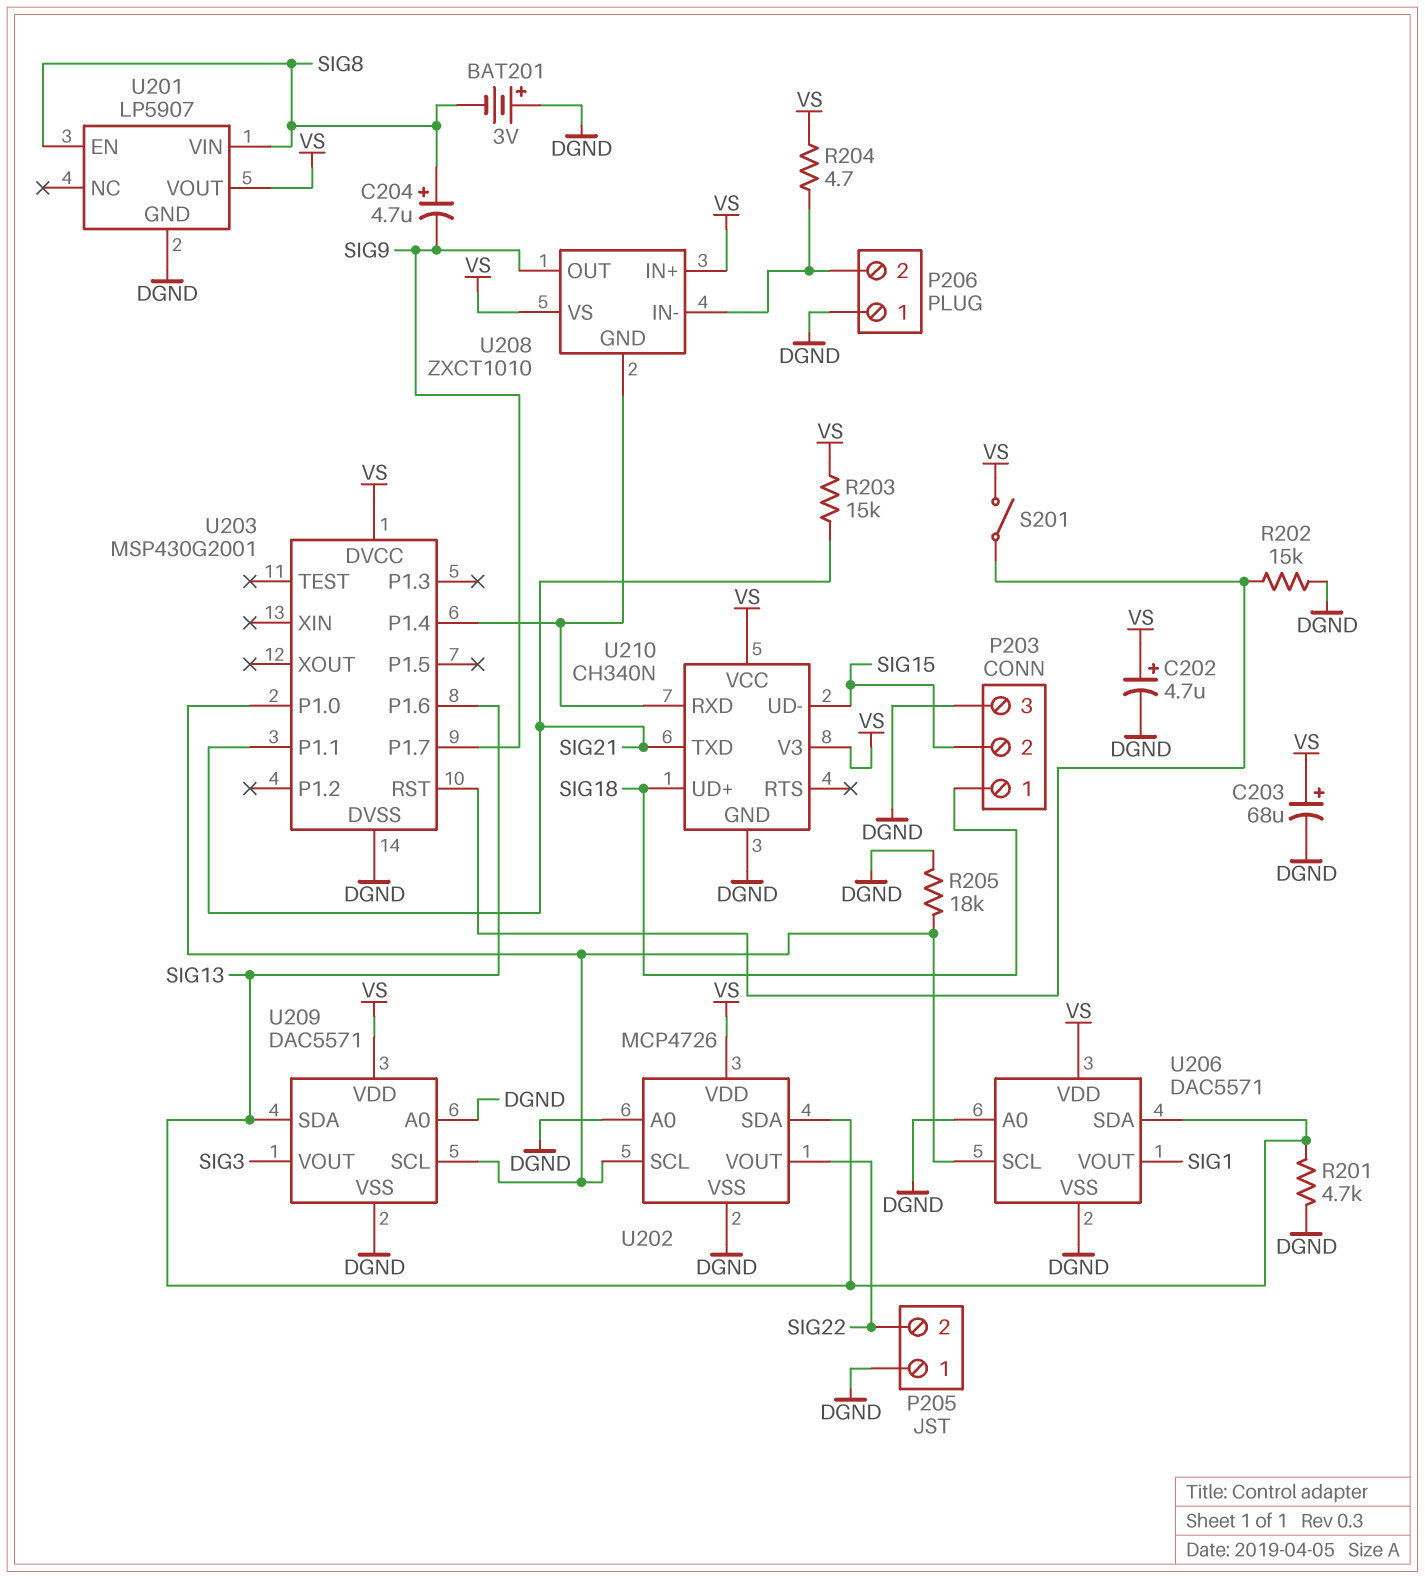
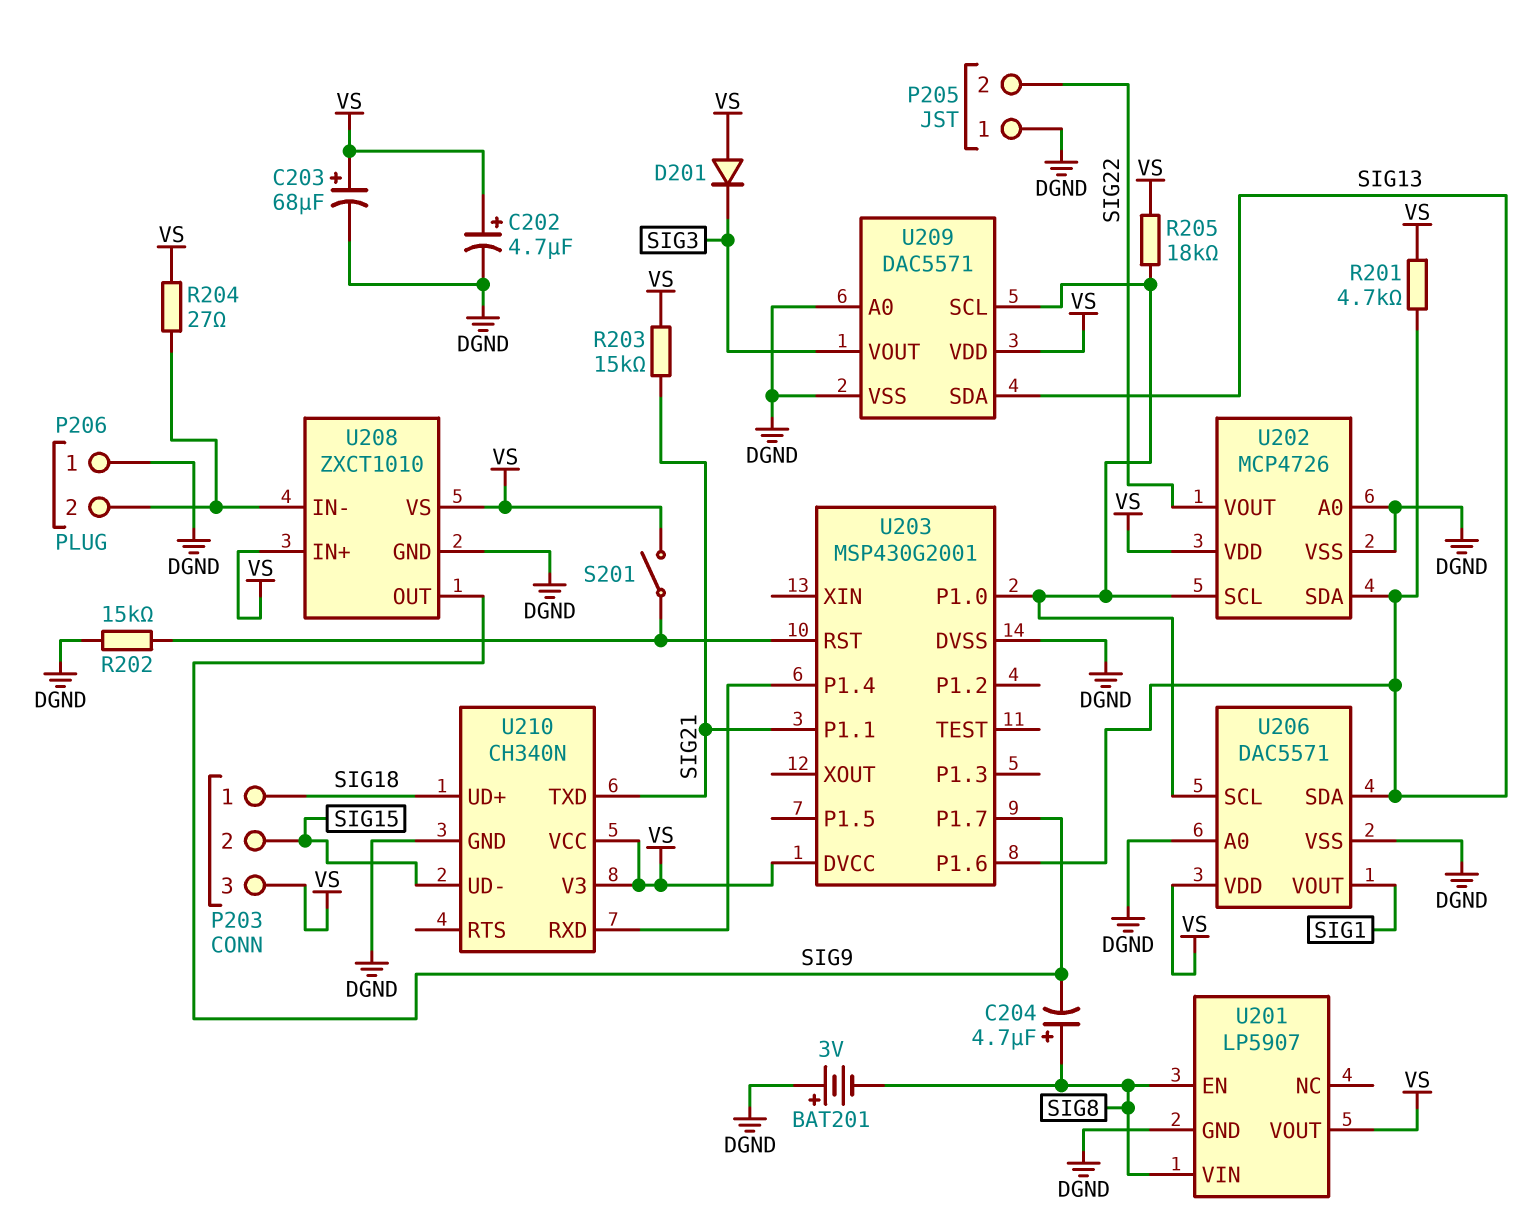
D201: none -> diode (A VS, K SIG3)
P203 pin 3: DGND -> VS
R201: 4.7k (DGND, SIG13) -> 4.7k (SIG13, VS)
R204: 4.7 (P206/2, VS) -> 27 (P206/2, VS)
R205: 18k (DGND, U202/SCL) -> 18k (U202/SCL, VS)
U208 pin GND: U203/P1.4 -> DGND

